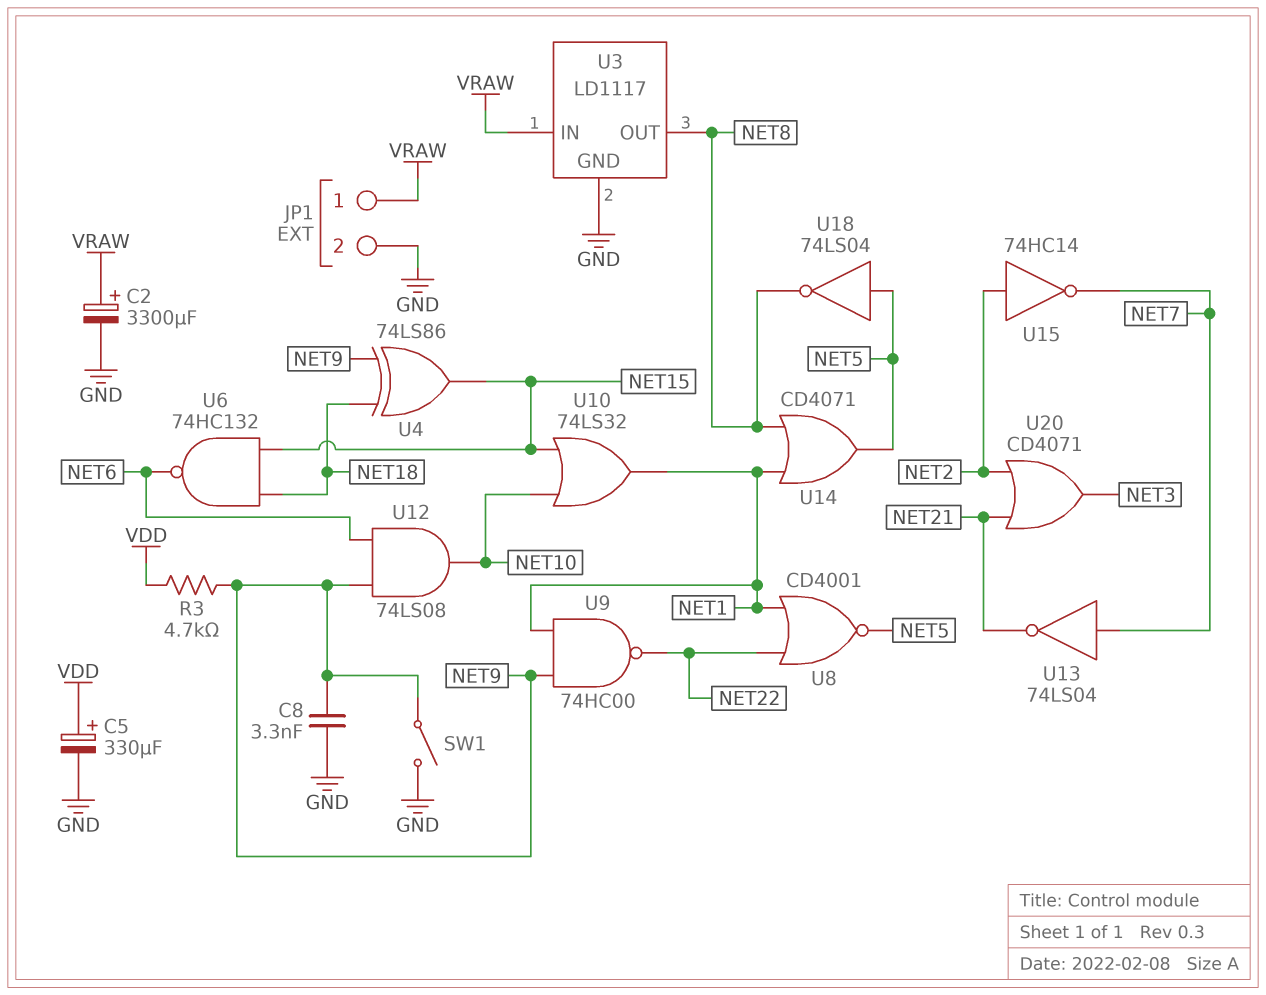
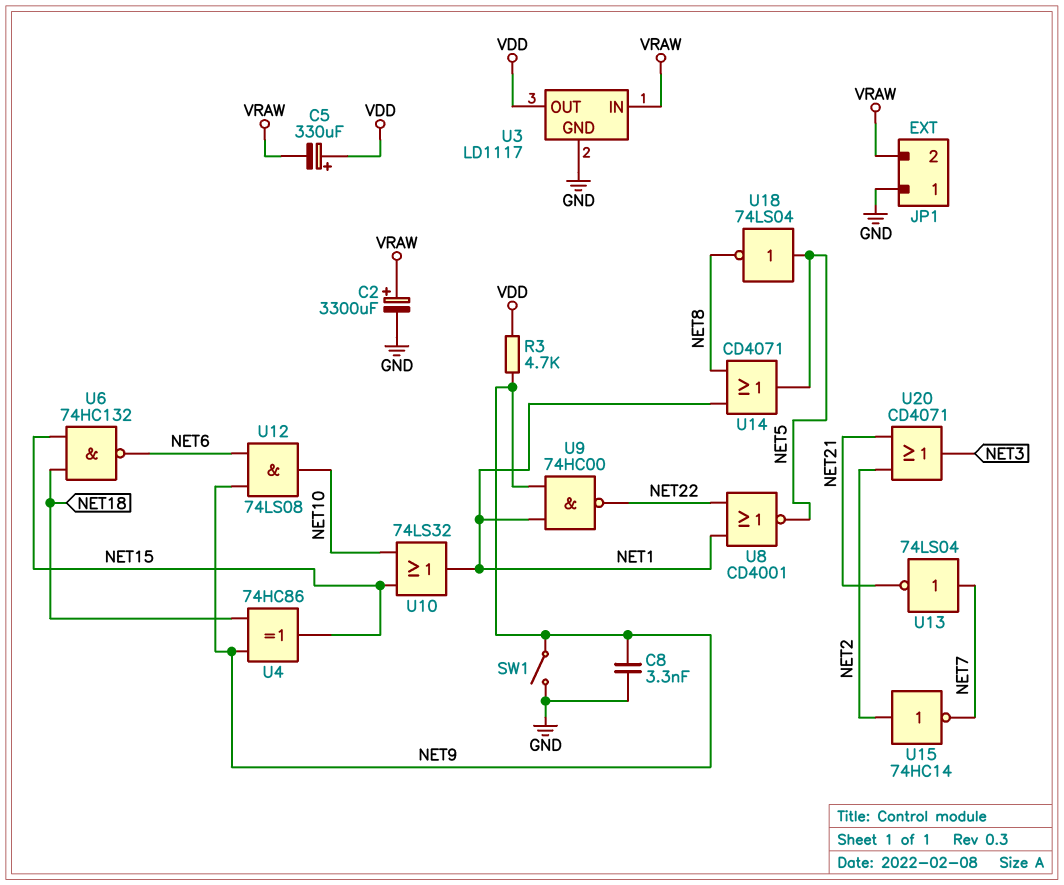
C5: 330uF (plus VDD, minus GND) -> 330uF (plus VDD, minus VRAW)
JP1 pin 1: VRAW -> GND
JP1 pin 2: GND -> VRAW
U3 pin OUT: NET8 -> VDD
U4: XOR 74LS86 (in NET9, in NET18, out NET15) -> XOR 74HC86 (in NET9, in NET18, out NET15)

